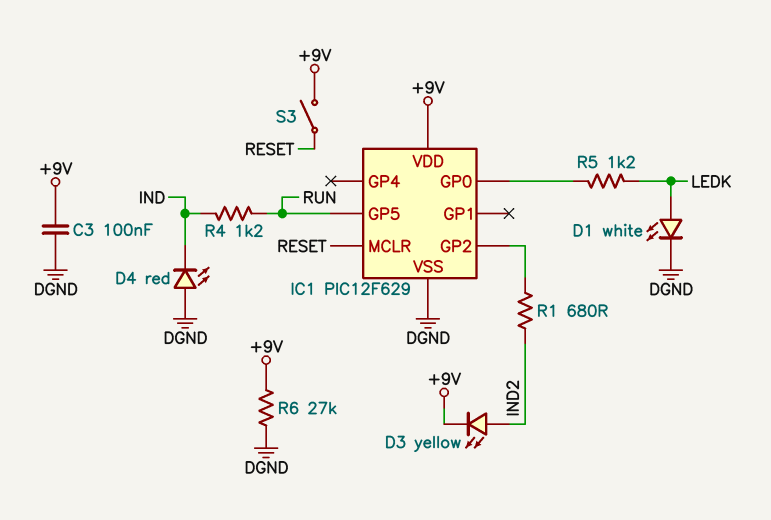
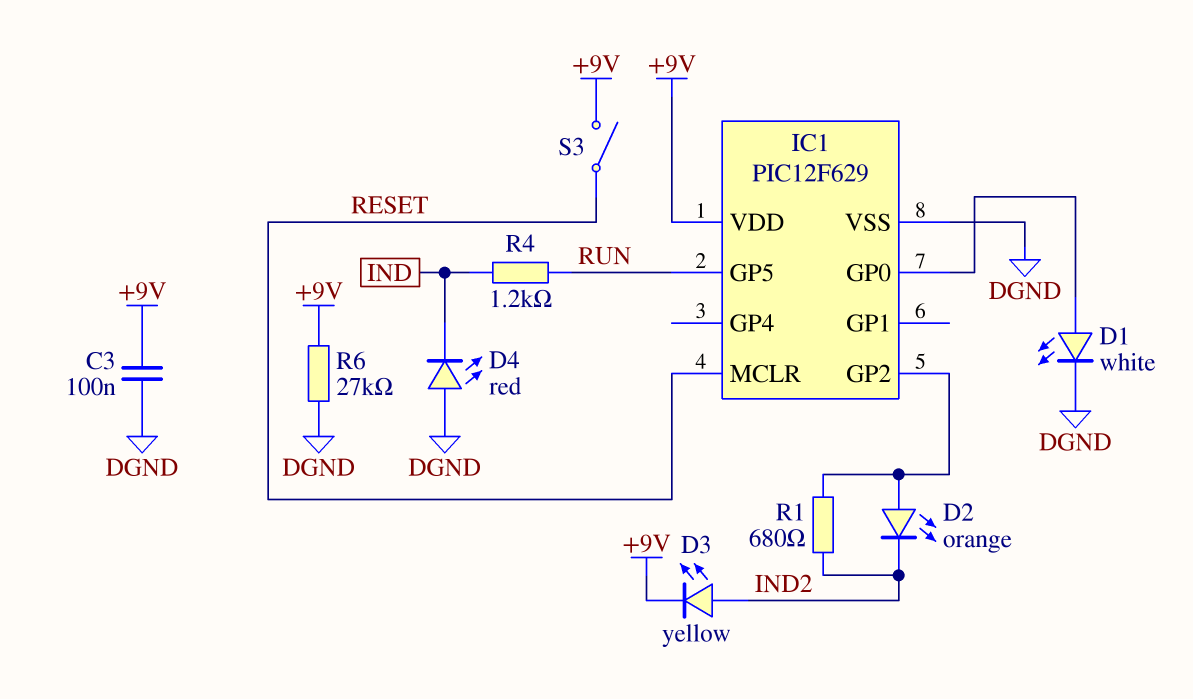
D1: LED white (A LEDK, K DGND) -> LED white (A IC1/GP0, K DGND)
D2: none -> LED orange (A IC1/GP2, K IND2)
R5: 1.2k (IC1/GP0, LEDK) -> none

